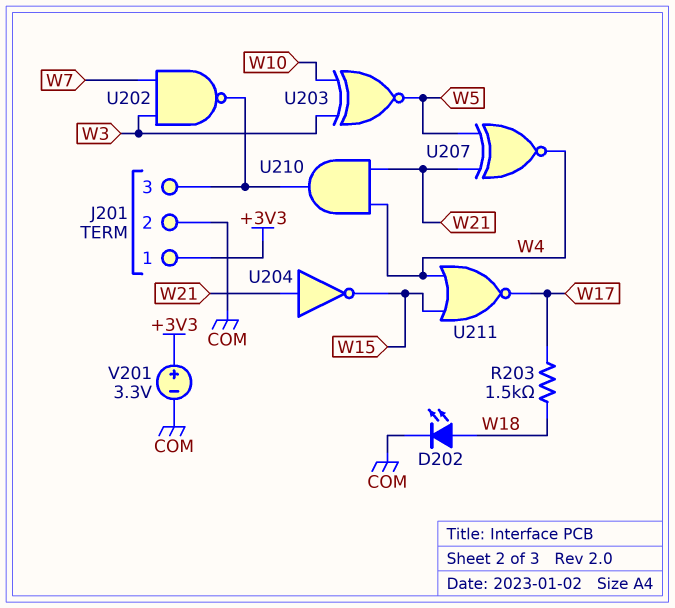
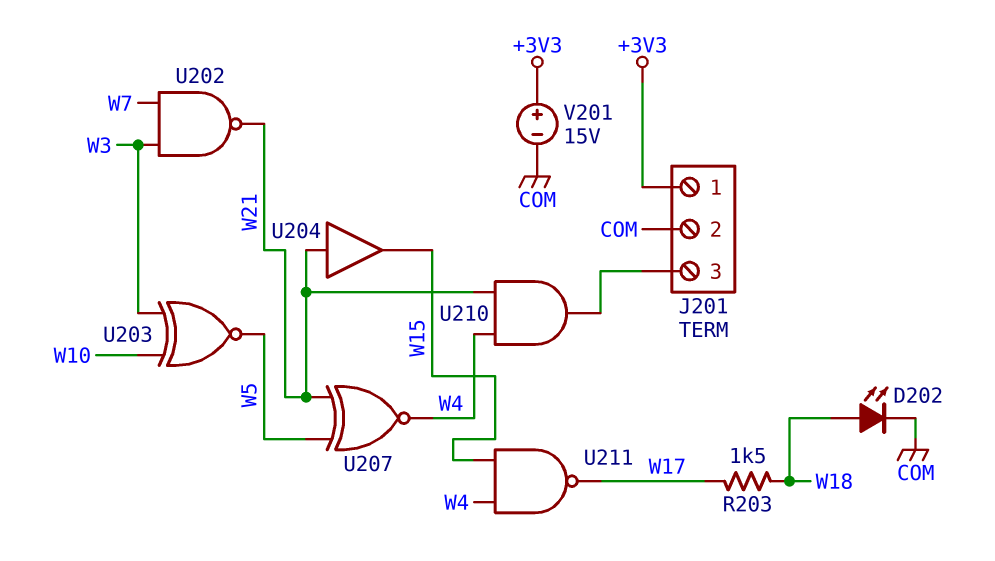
U202: NAND (in W3, in W7, out J201/3) -> NAND (in W3, in W7, out W21)
U204: NOT (in W21, out W15) -> buffer (in W21, out W15)
U211: NOR (in W4, in W15, out W17) -> NAND (in W4, in W15, out W17)
V201: 3.3V (plus +3V3, minus COM) -> 15V (plus +3V3, minus COM)

